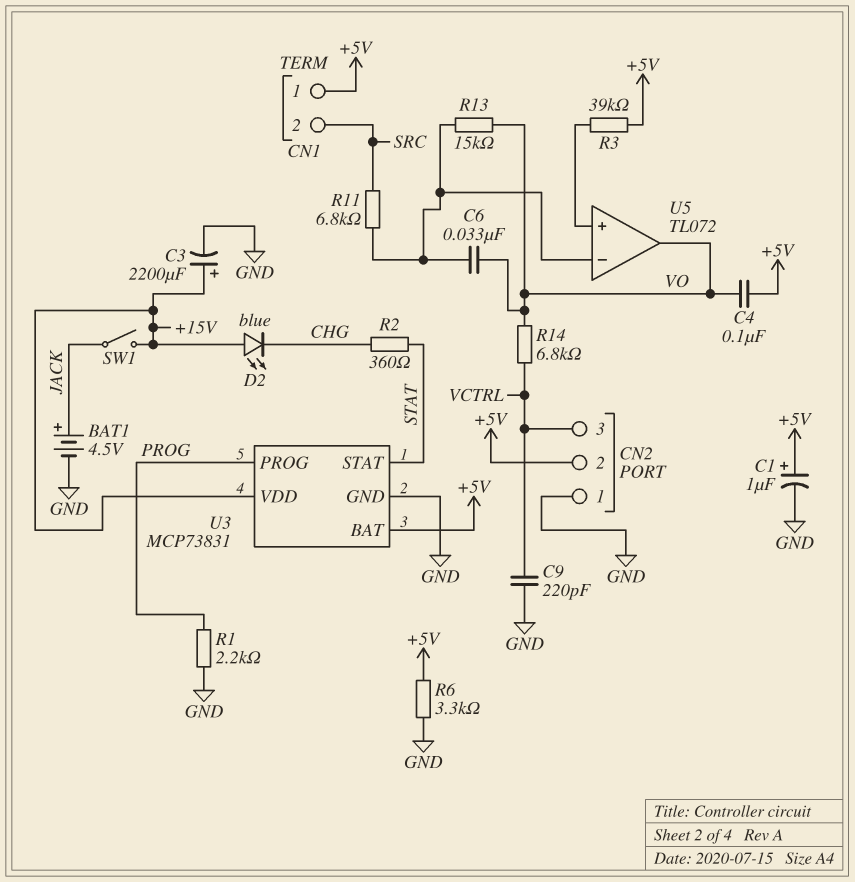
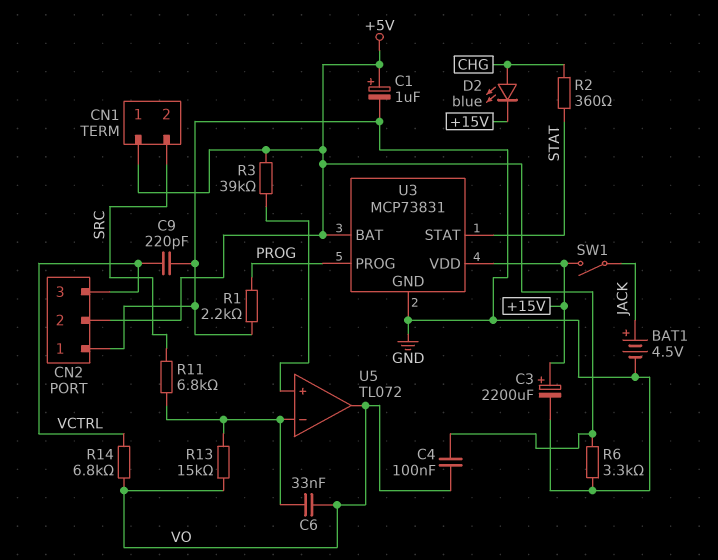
D2: LED blue (A +15V, K CHG) -> LED blue (A CHG, K +15V)

